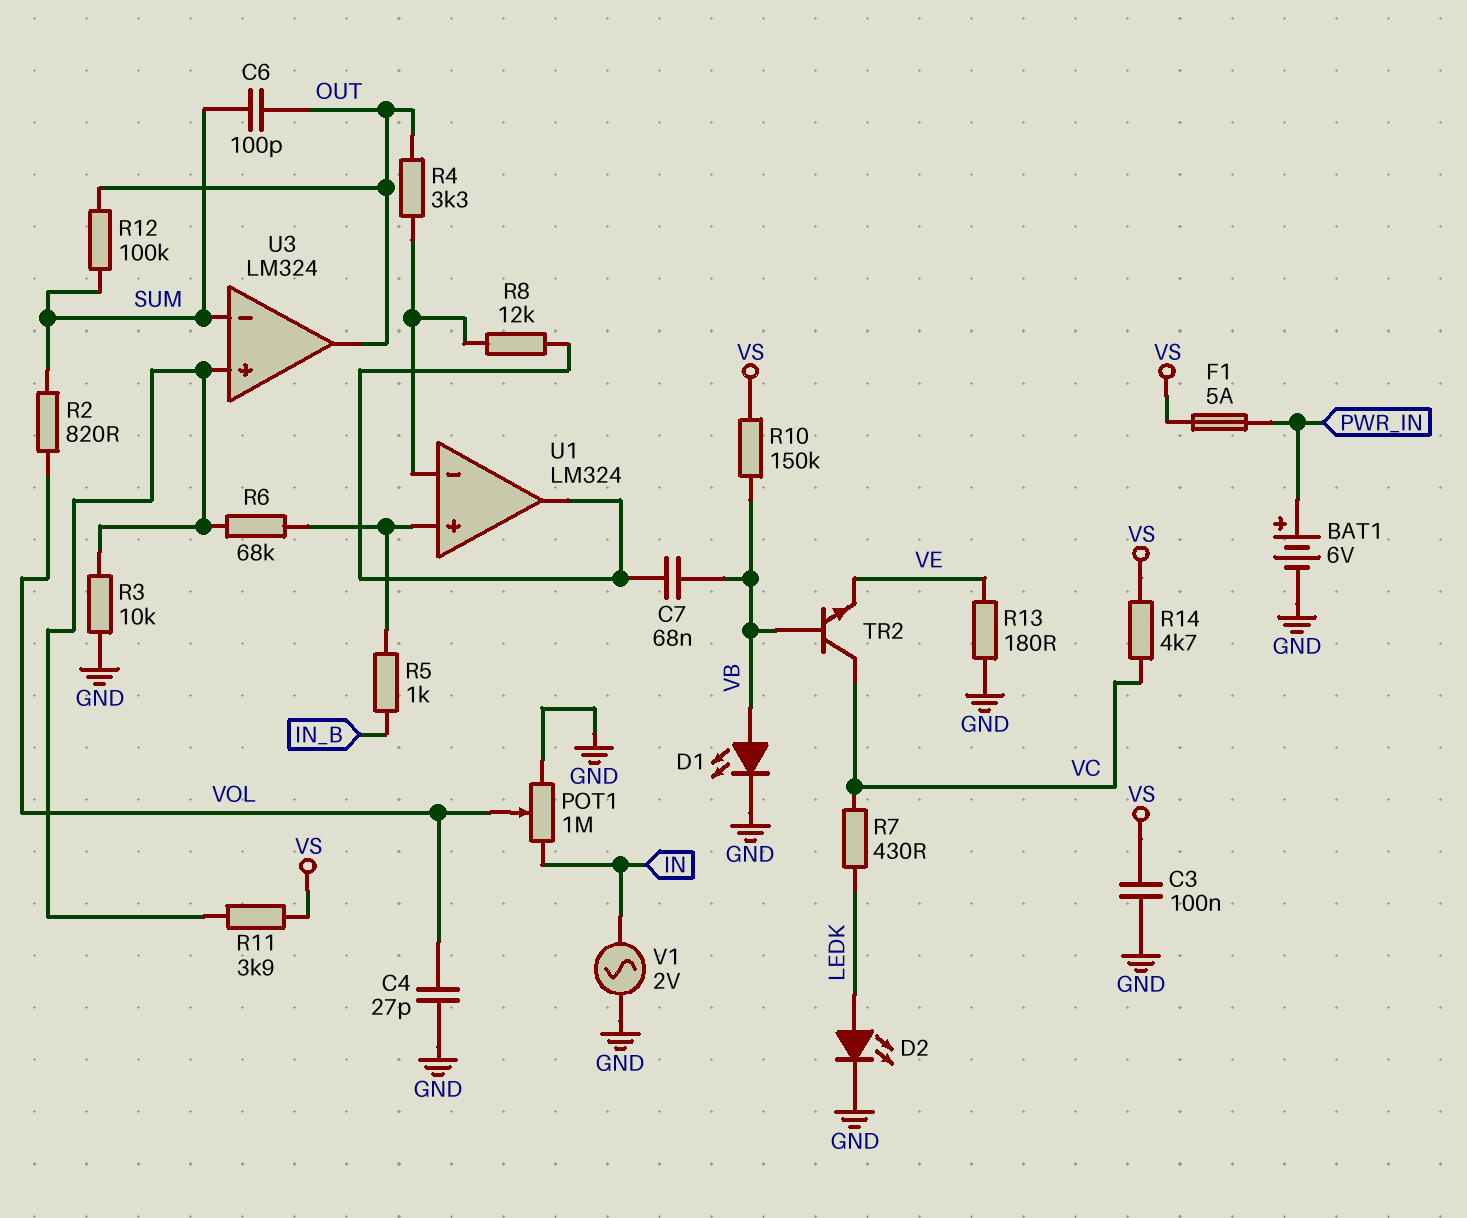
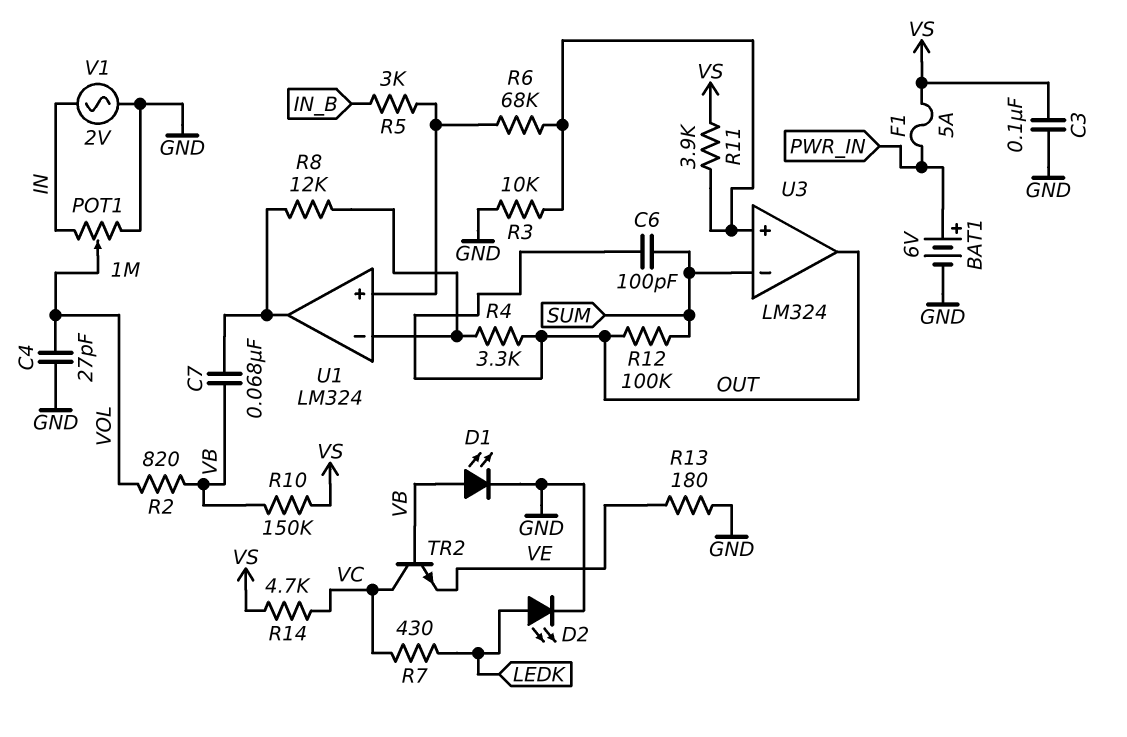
R2: 820 (SUM, VOL) -> 820 (VB, VOL)
R5: 1k (IN_B, U1/in+) -> 3k (IN_B, U1/in+)

